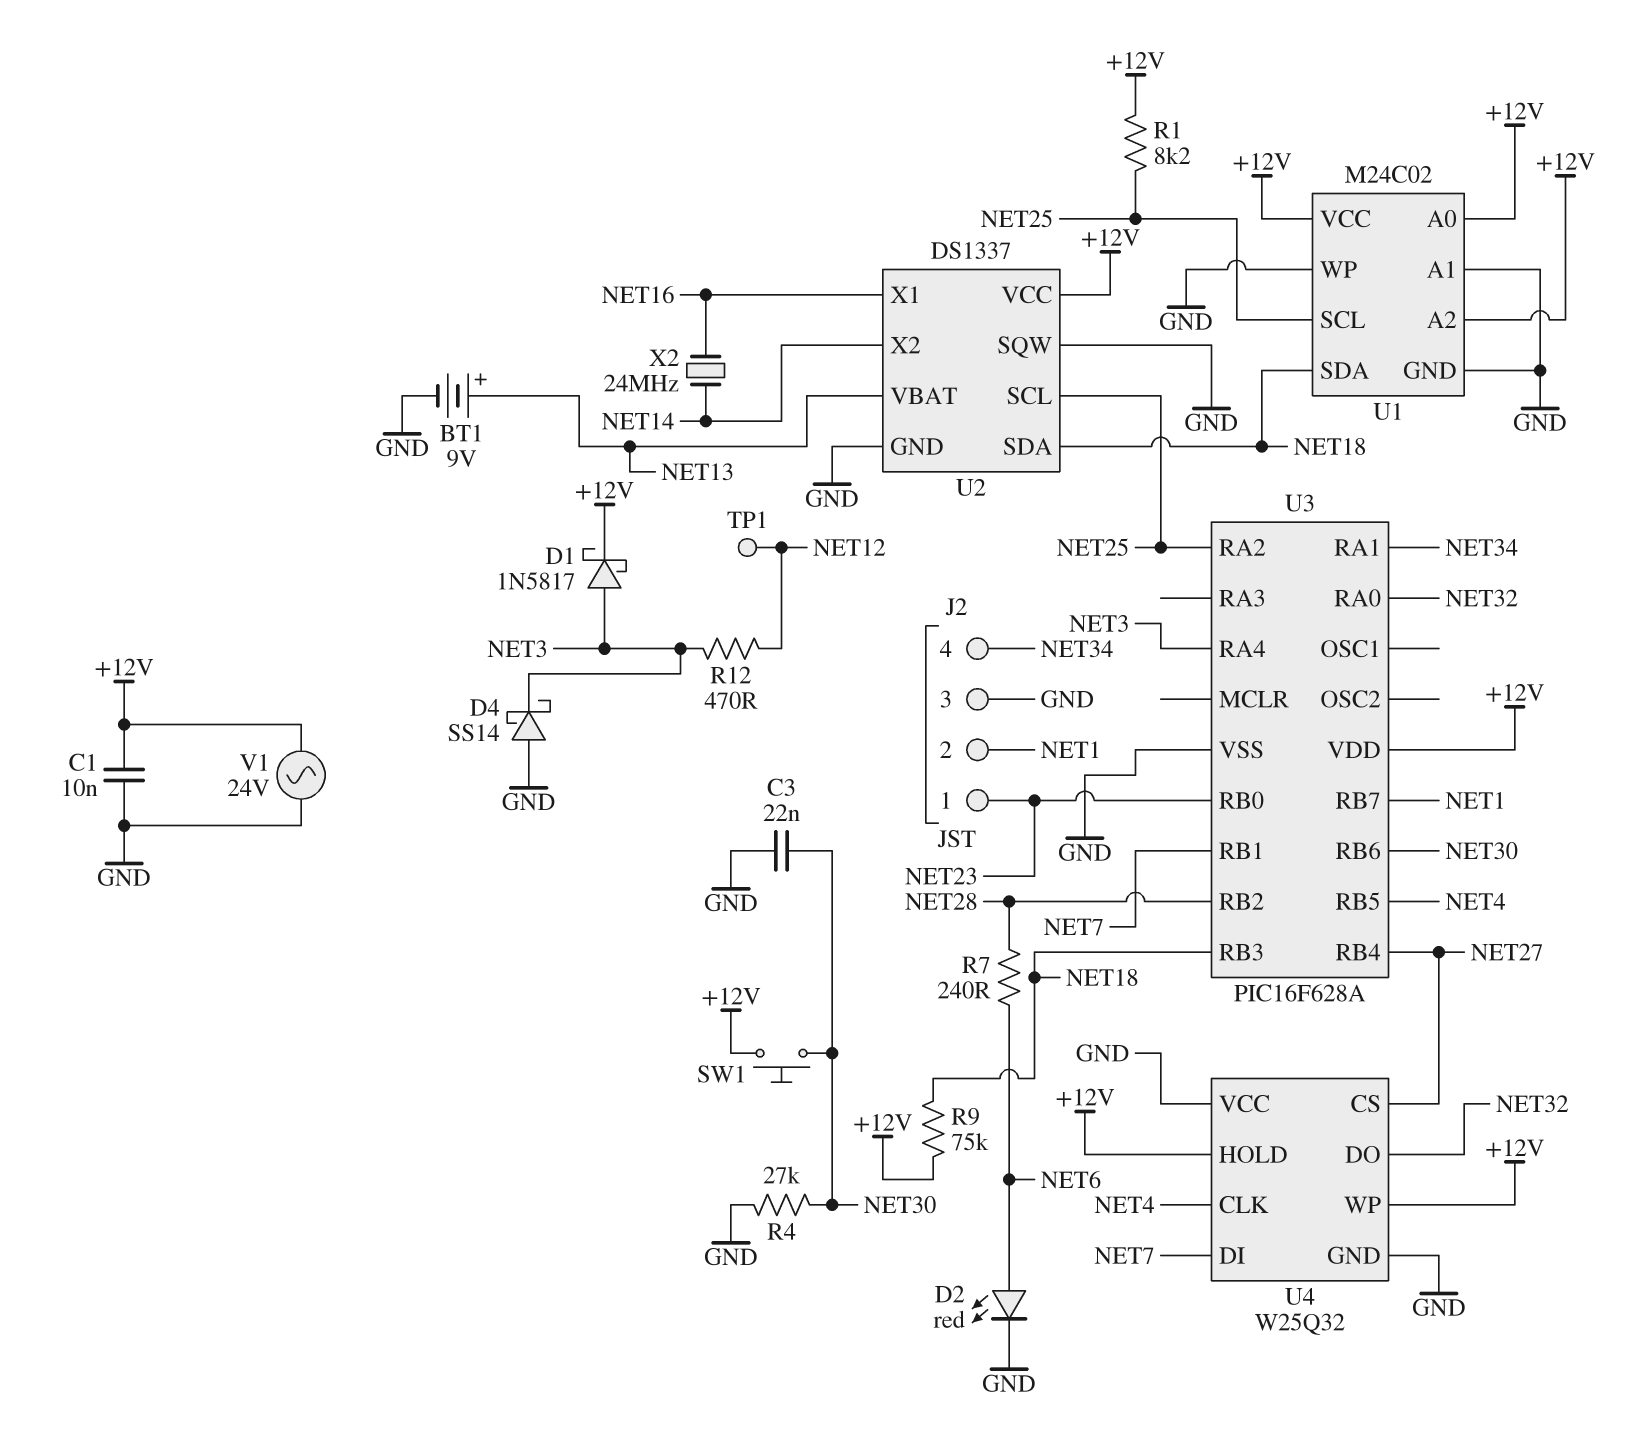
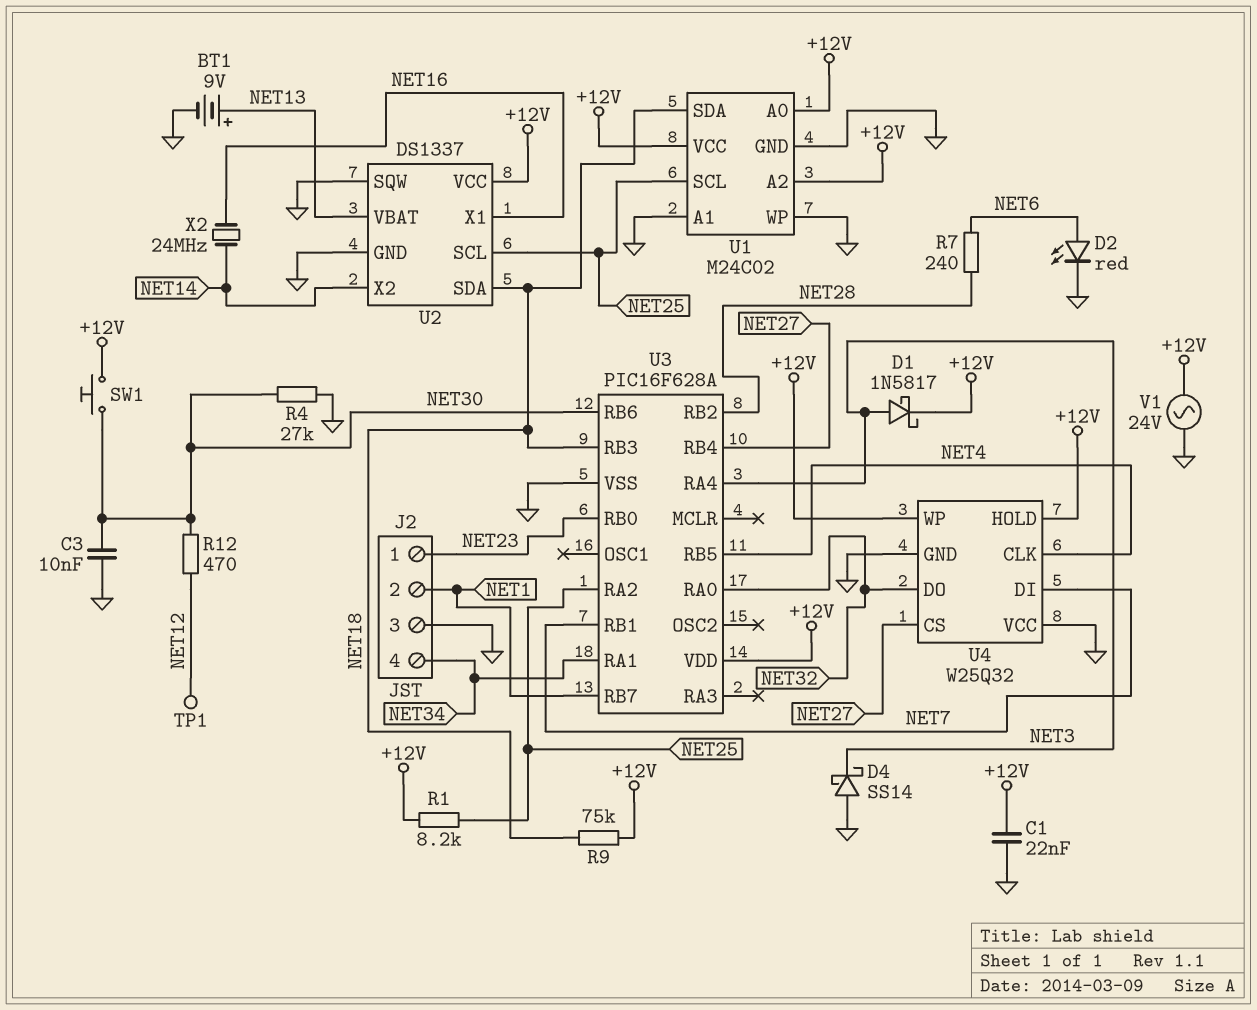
C1: 10nF (+12V, GND) -> 22nF (+12V, GND)
C3: 22nF (GND, NET30) -> 10nF (GND, NET30)
R12: 470 (NET3, NET12) -> 470 (NET12, NET30)

